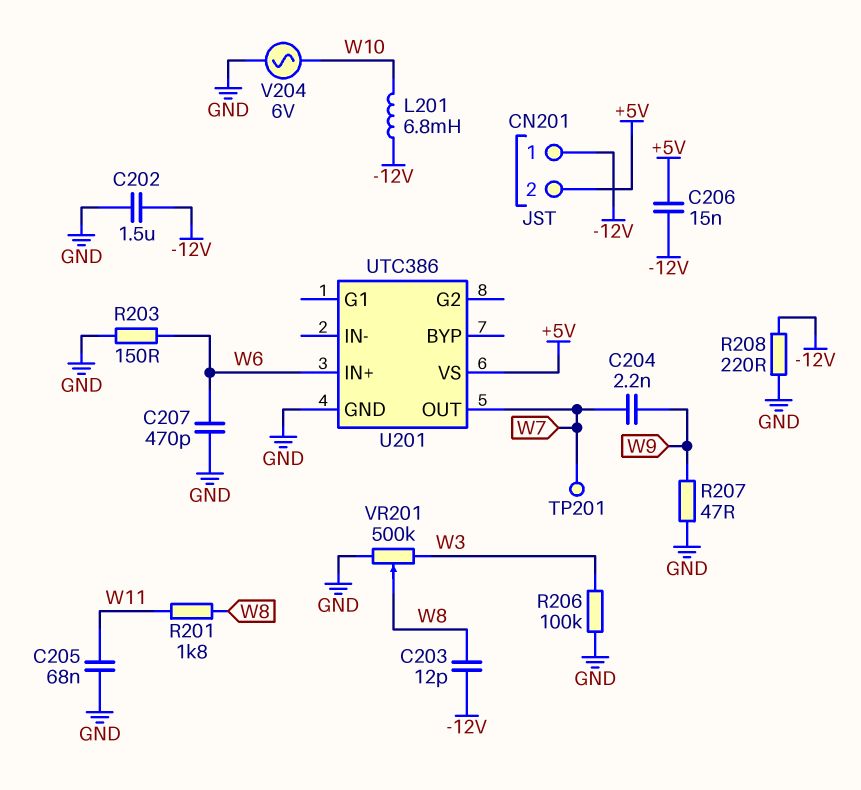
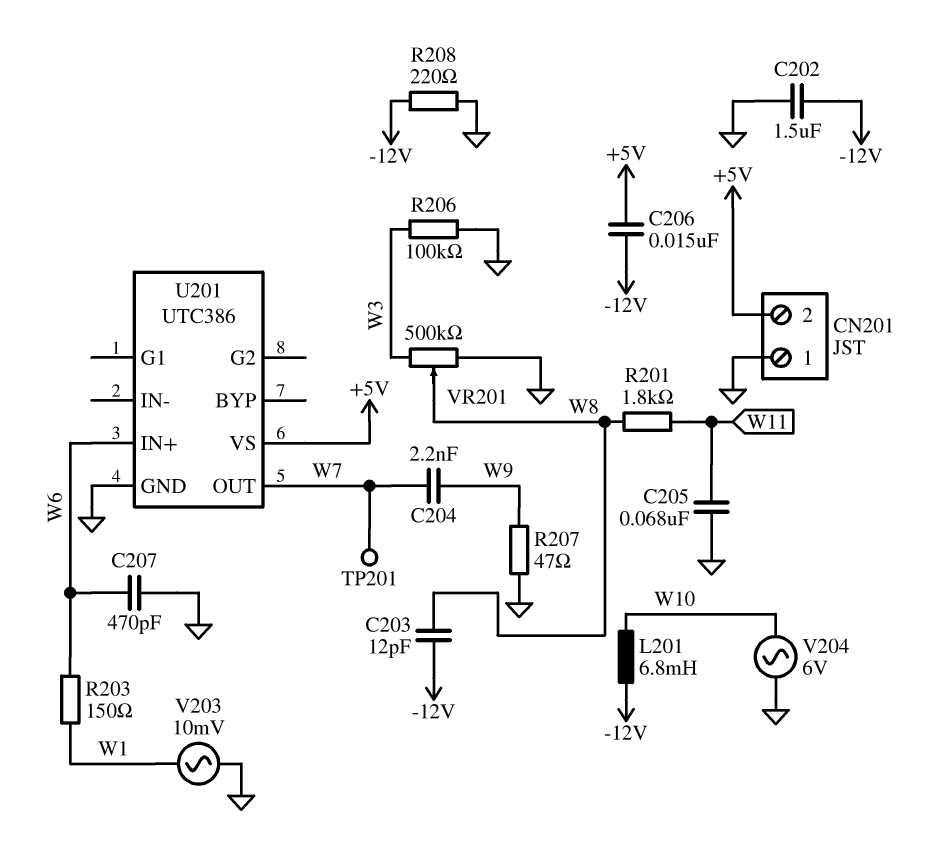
CN201 pin 1: -12V -> GND
R203: 150 (GND, W6) -> 150 (W1, W6)
V203: none -> AC 10mV (GND, W1)

